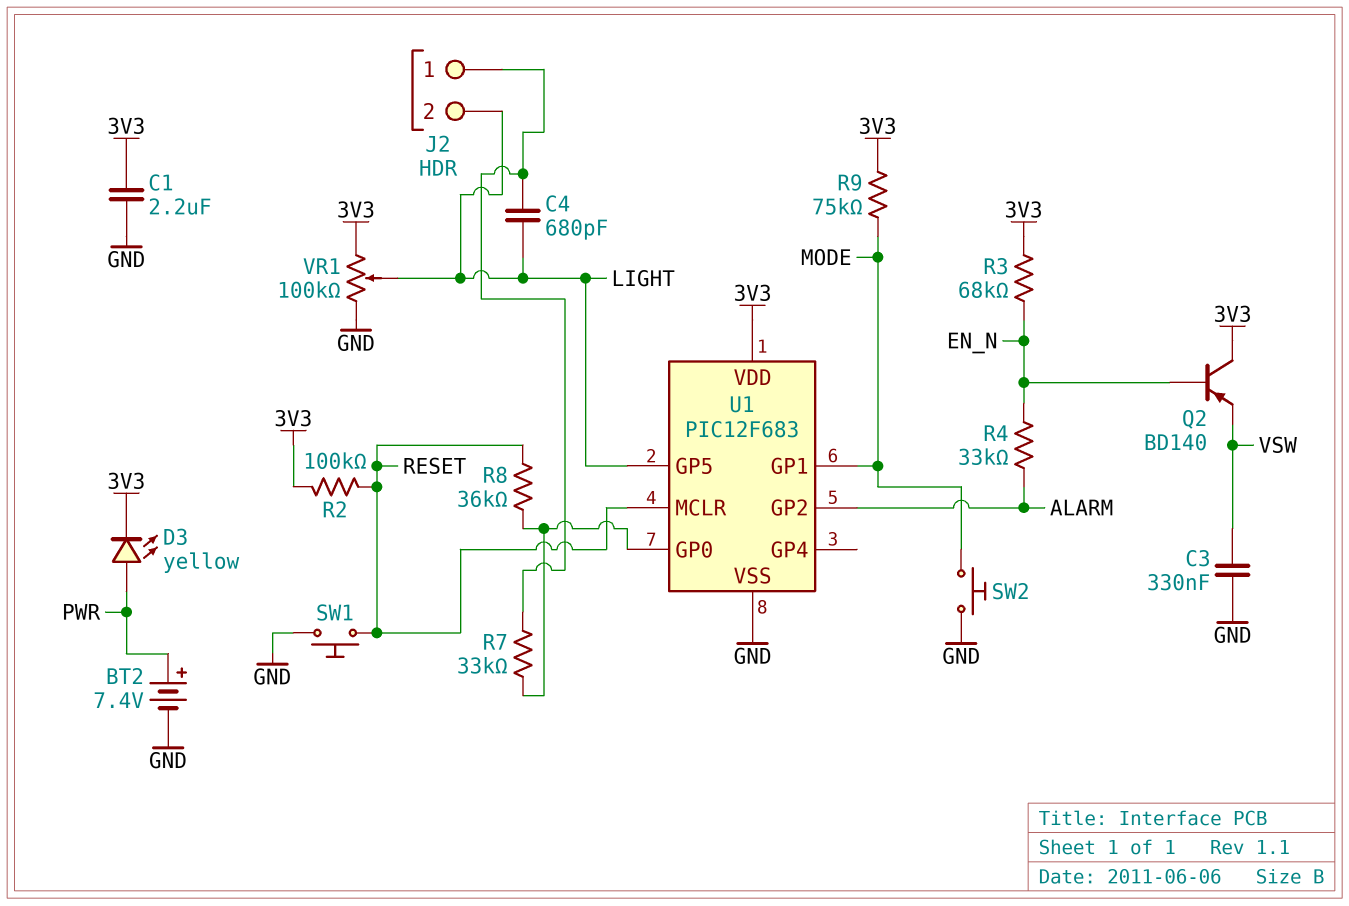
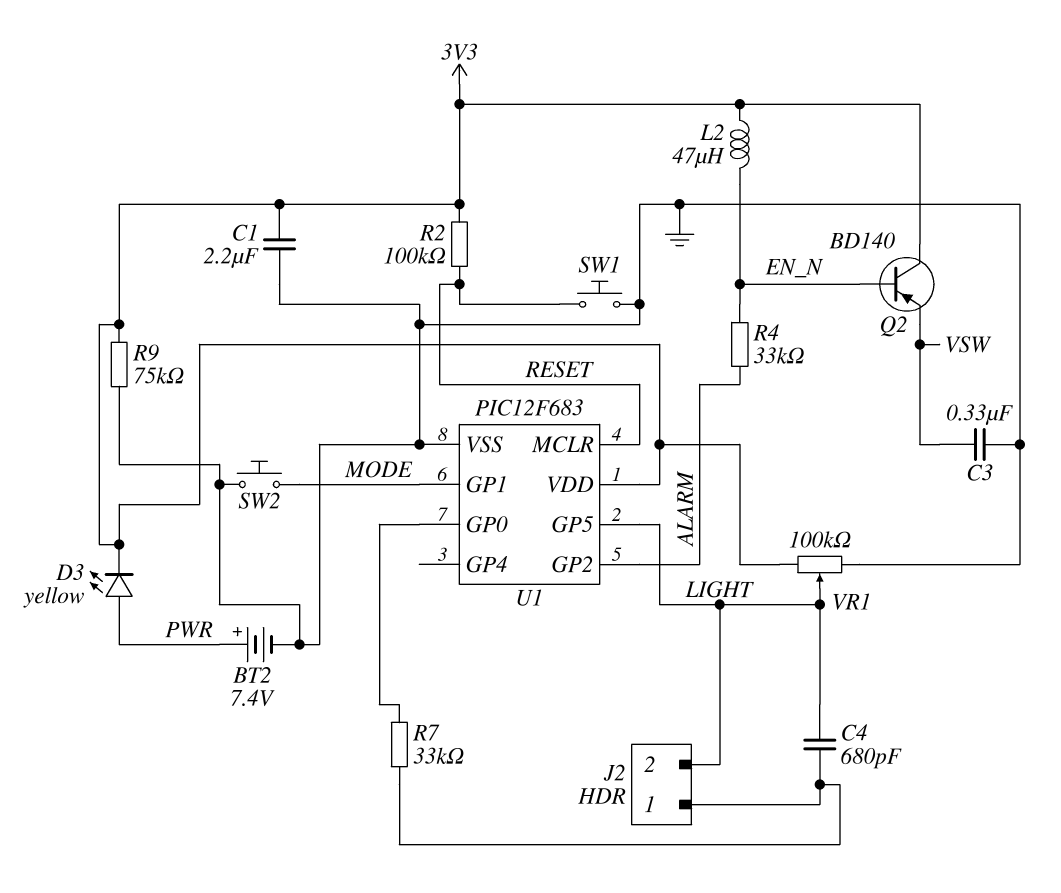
L2: none -> 47uH (3V3, EN_N)
R3: 68k (3V3, EN_N) -> none
R8: 36k (RESET, U1/GP0) -> none
R9: 75k (3V3, MODE) -> 75k (3V3, GND)

